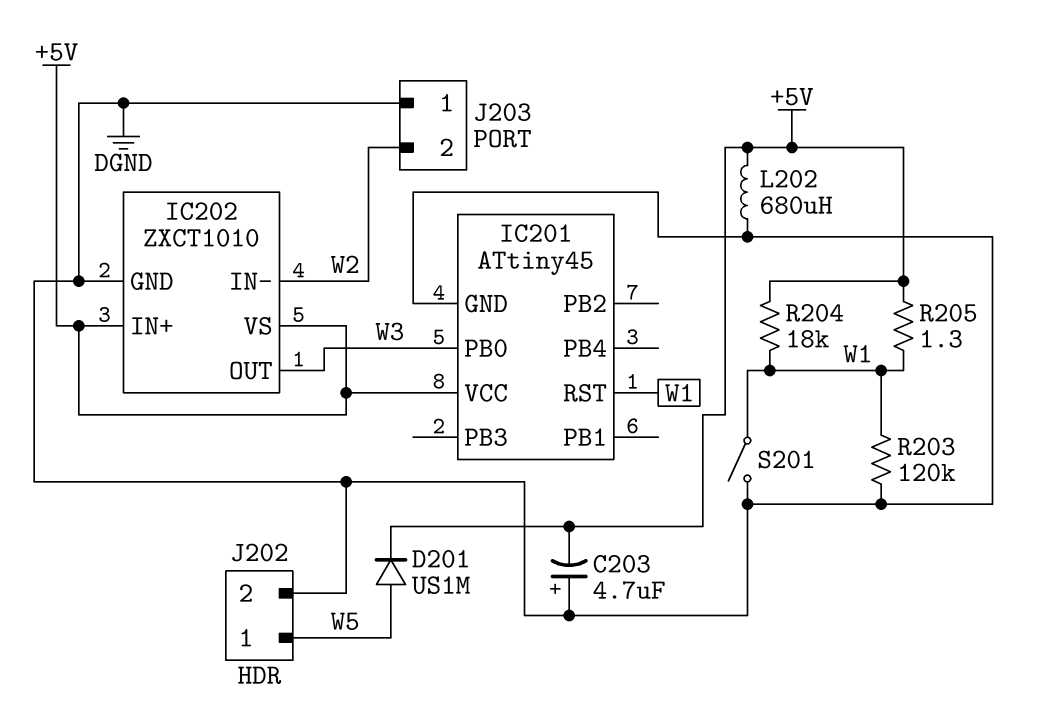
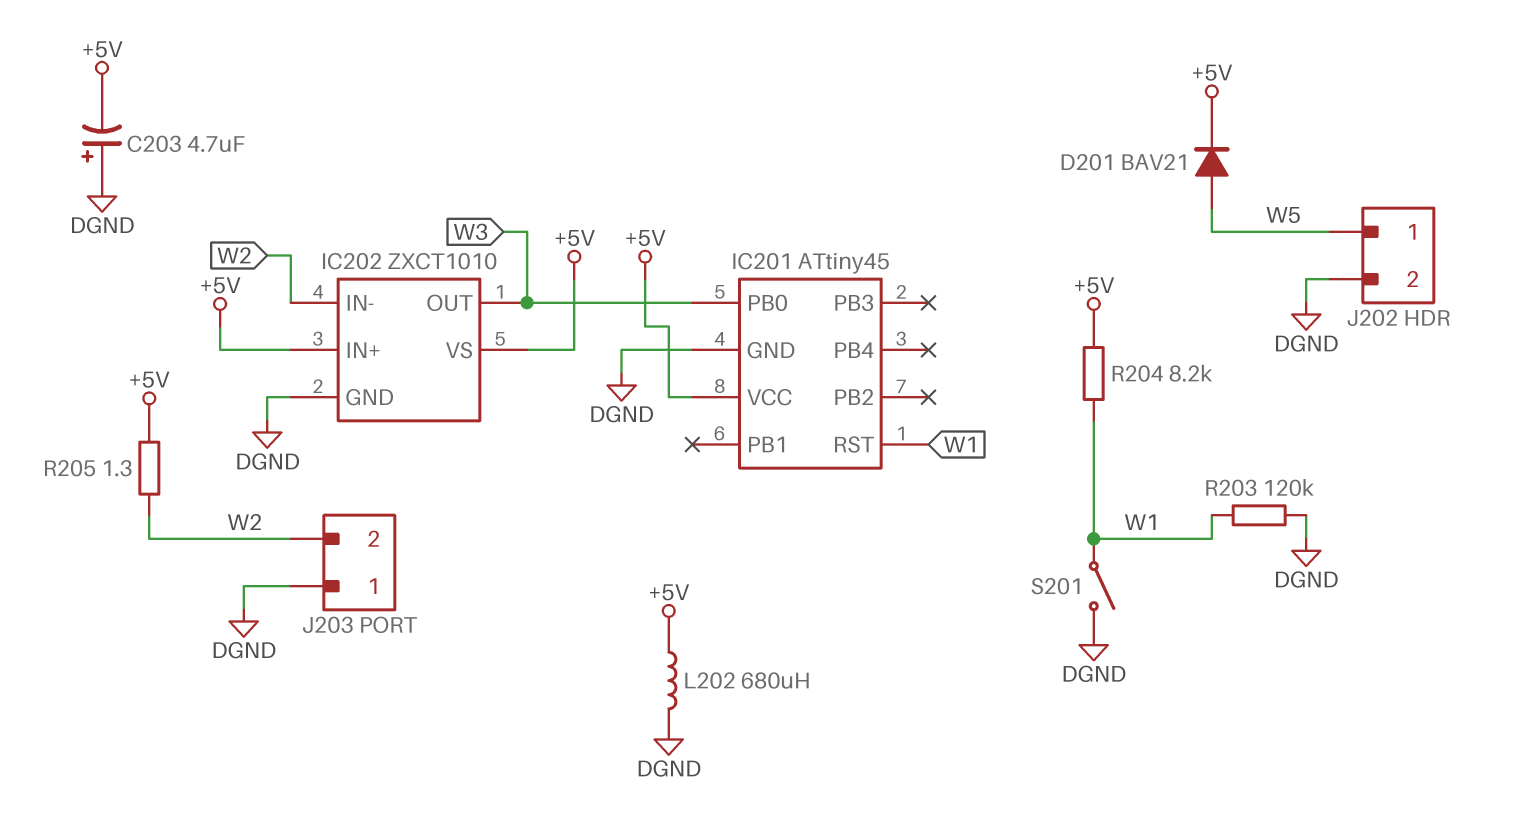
D201: diode US1M (A W5, K +5V) -> diode BAV21 (A W5, K +5V)
R204: 18k (+5V, W1) -> 8.2k (+5V, W1)
R205: 1.3 (+5V, W1) -> 1.3 (+5V, W2)

